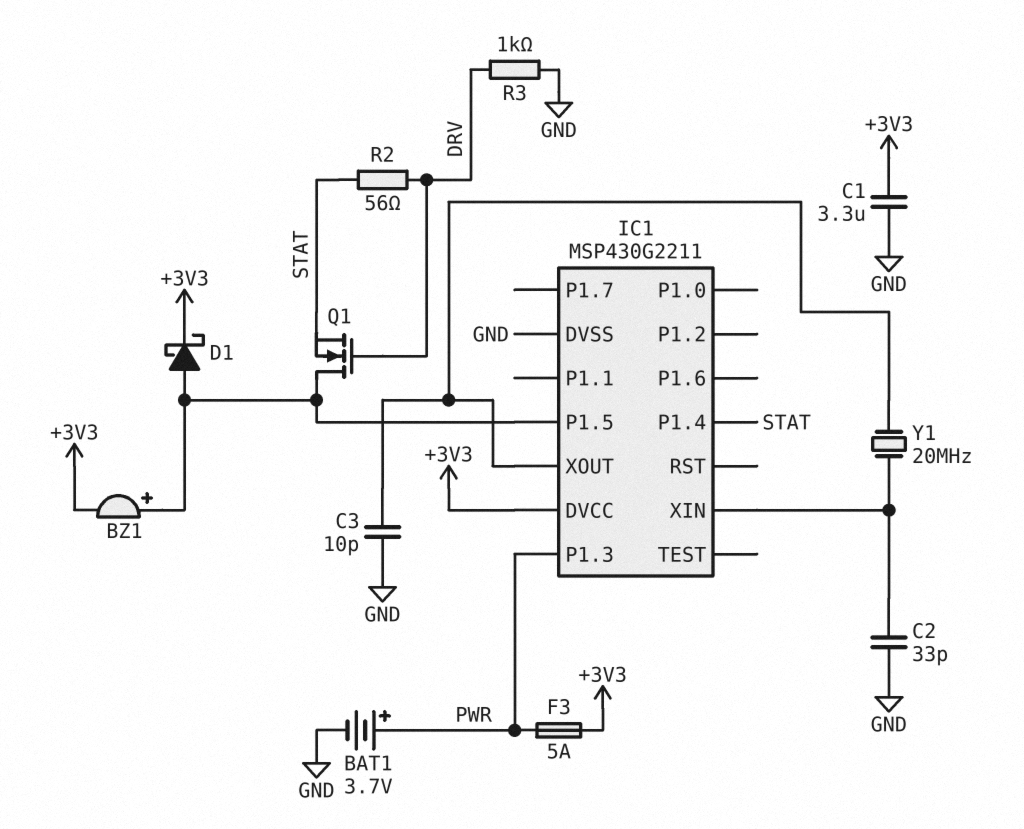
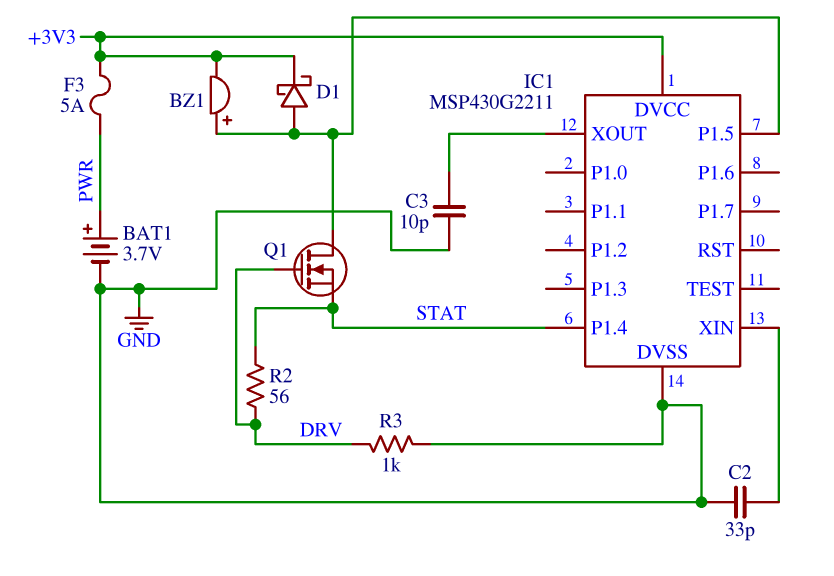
C1: 3.3uF (+3V3, GND) -> none
IC1 pin P1.3: PWR -> none
Y1: 20MHz (IC1/XIN, IC1/XOUT) -> none

